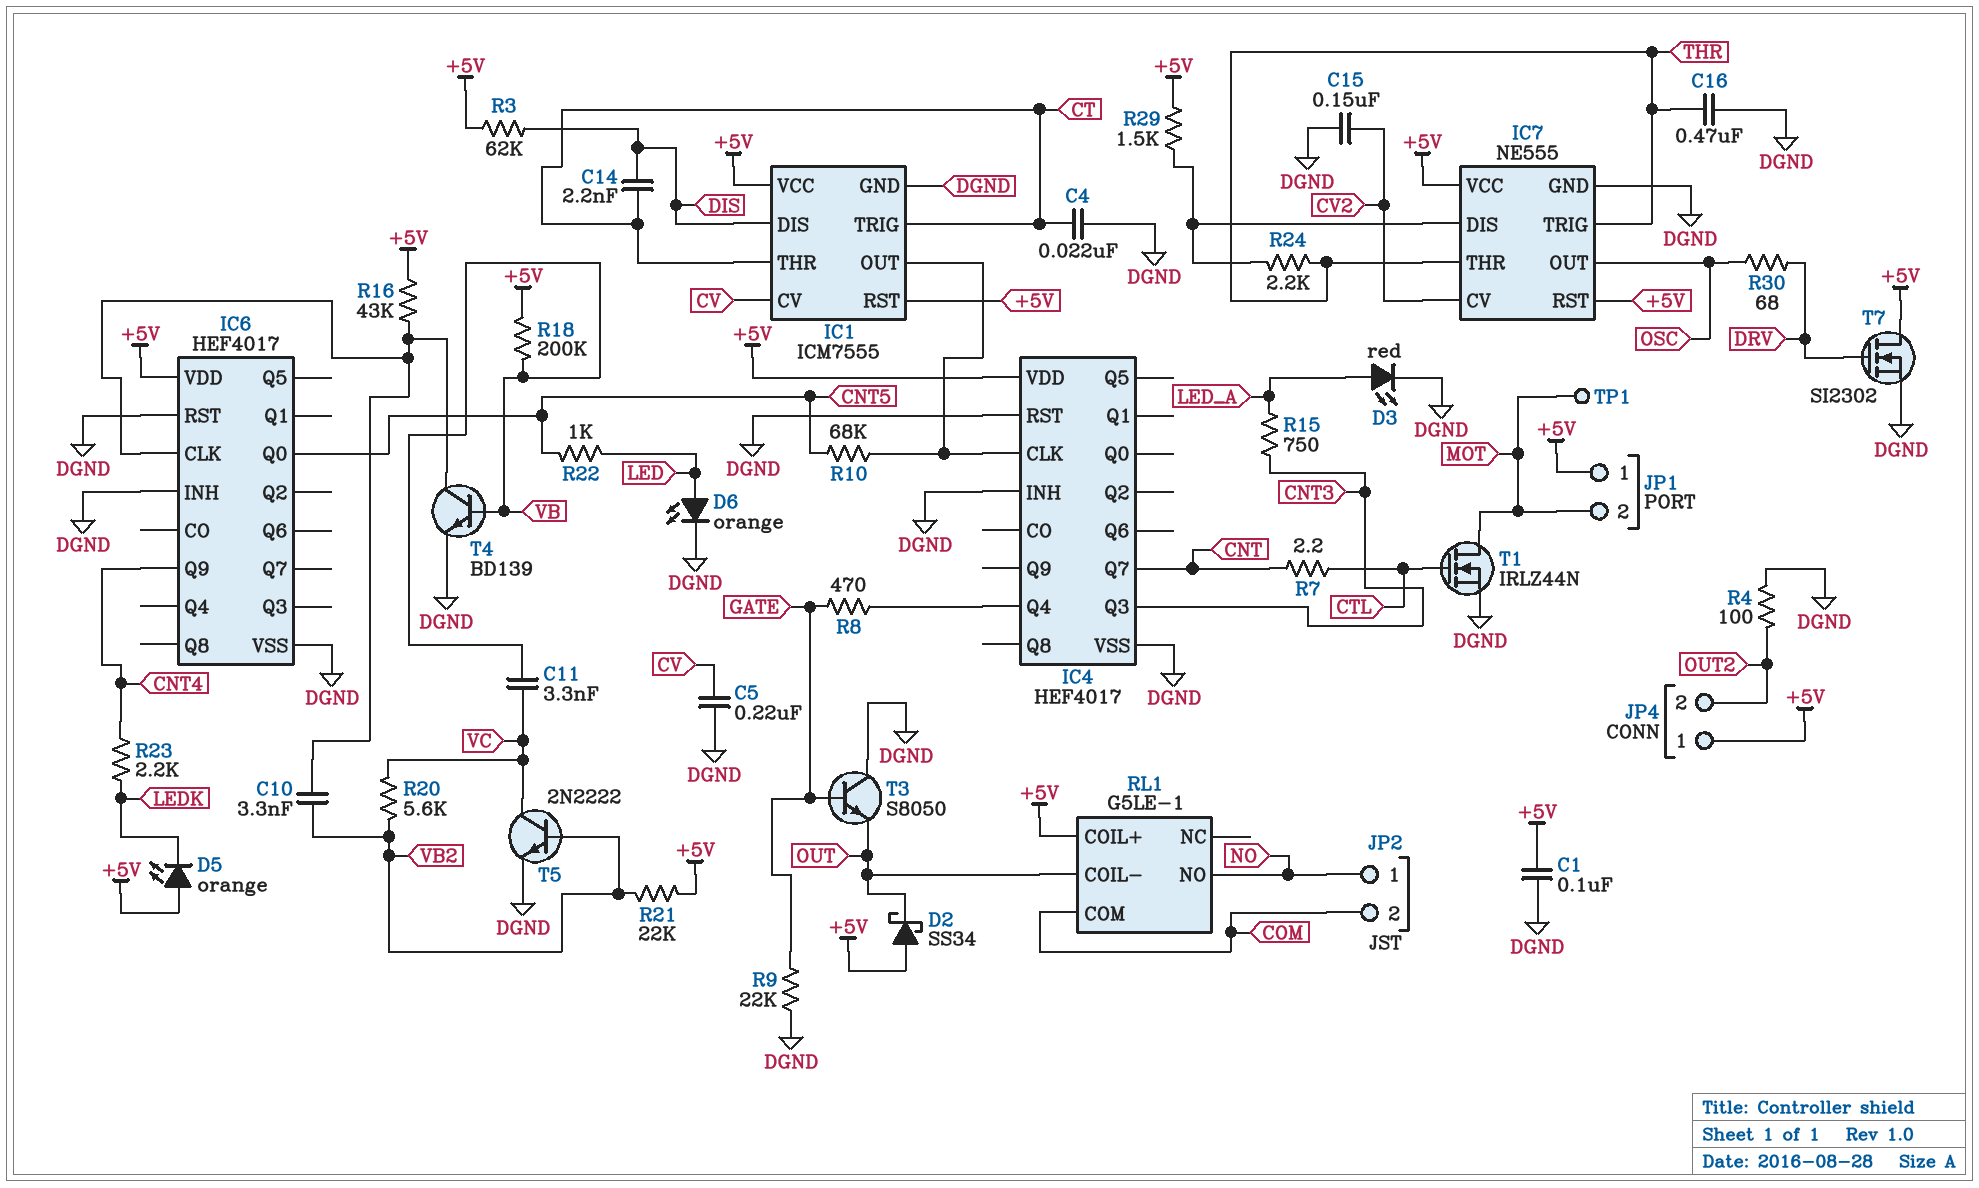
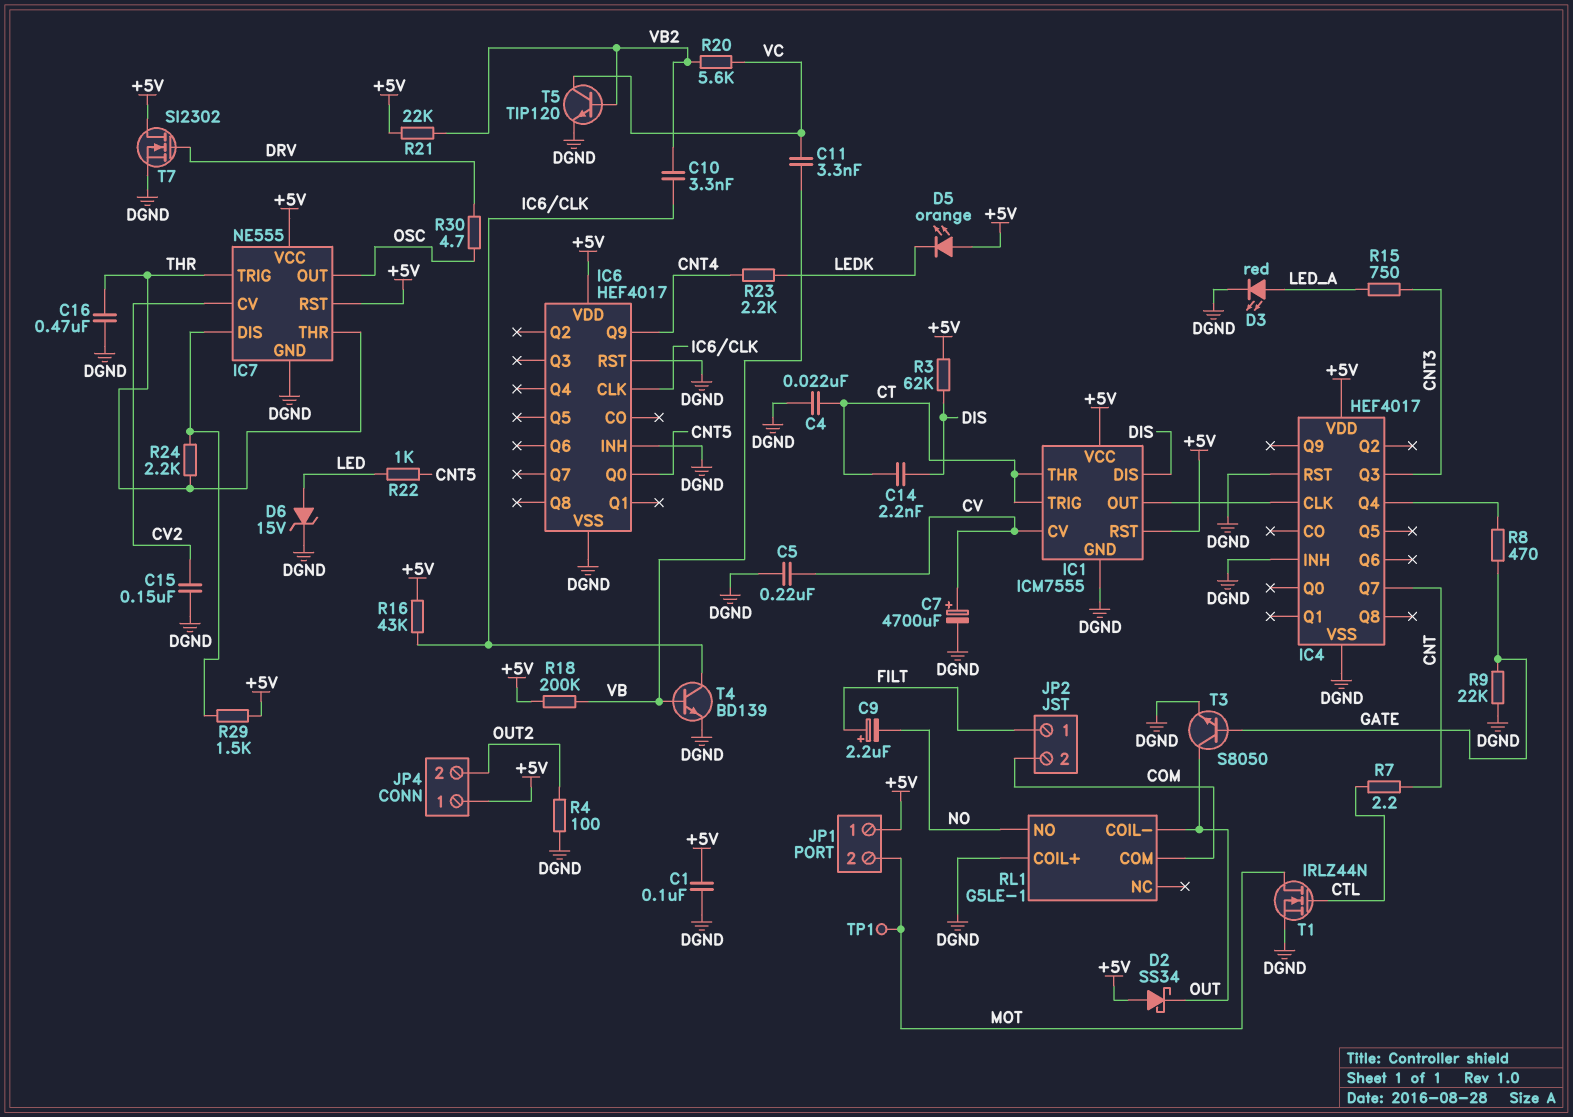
C7: none -> 4700uF (plus CV, minus DGND)
C9: none -> 2.2uF (plus FILT, minus NO)
D6: LED orange (A LED, K DGND) -> zener 15V (A LED, K DGND)
JP2 pin 1: NO -> FILT
R10: 68k (CNT5, IC1/OUT) -> none
R30: 68 (DRV, OSC) -> 4.7 (DRV, OSC)
RL1 pin COIL+: +5V -> DGND
T3: NPN S8050 (B GATE, C DGND, E OUT) -> NPN S8050 (B GATE, C OUT, E DGND)
T5: NPN 2N2222 (B VB2, C VC, E DGND) -> NPN TIP120 (B VB2, C VC, E DGND)

